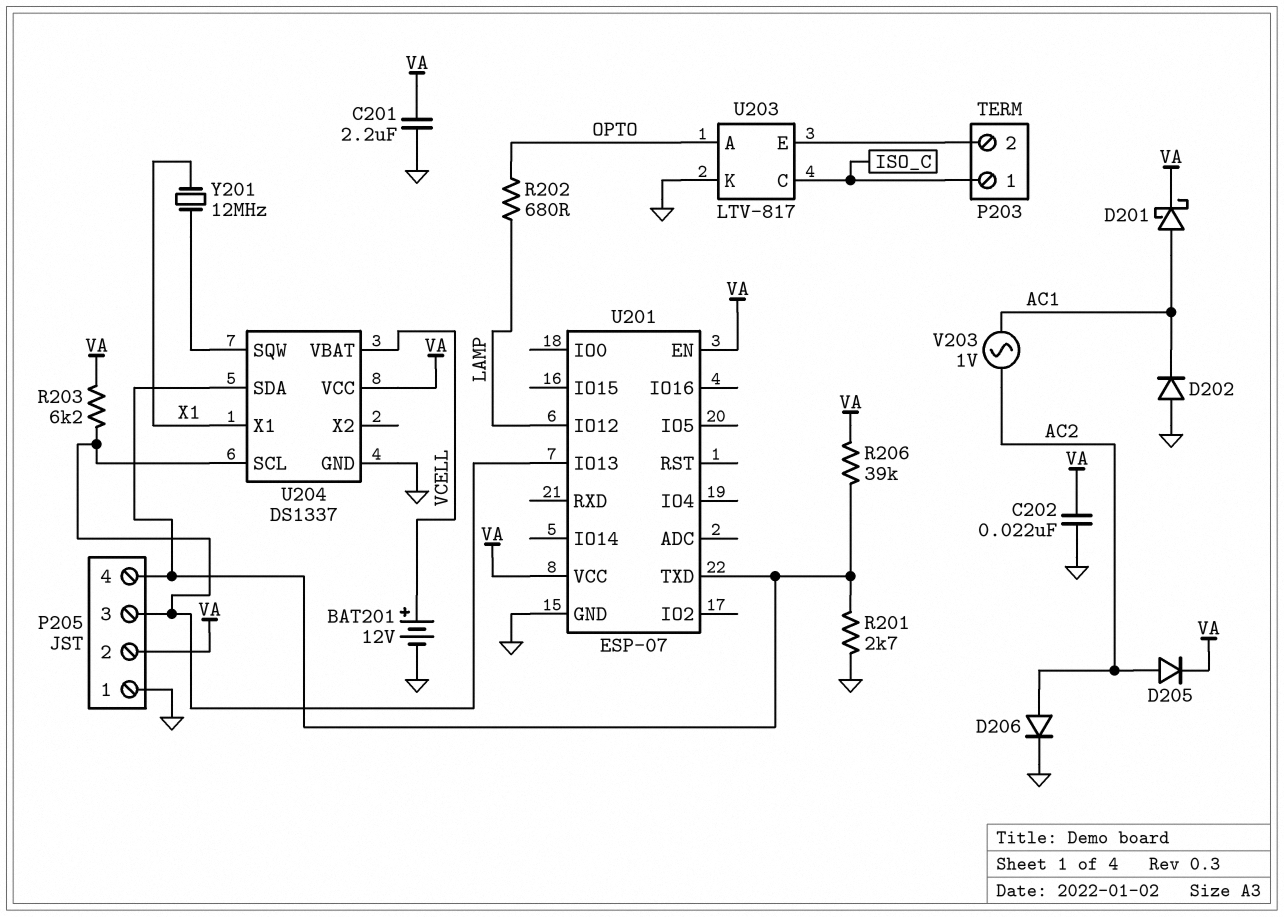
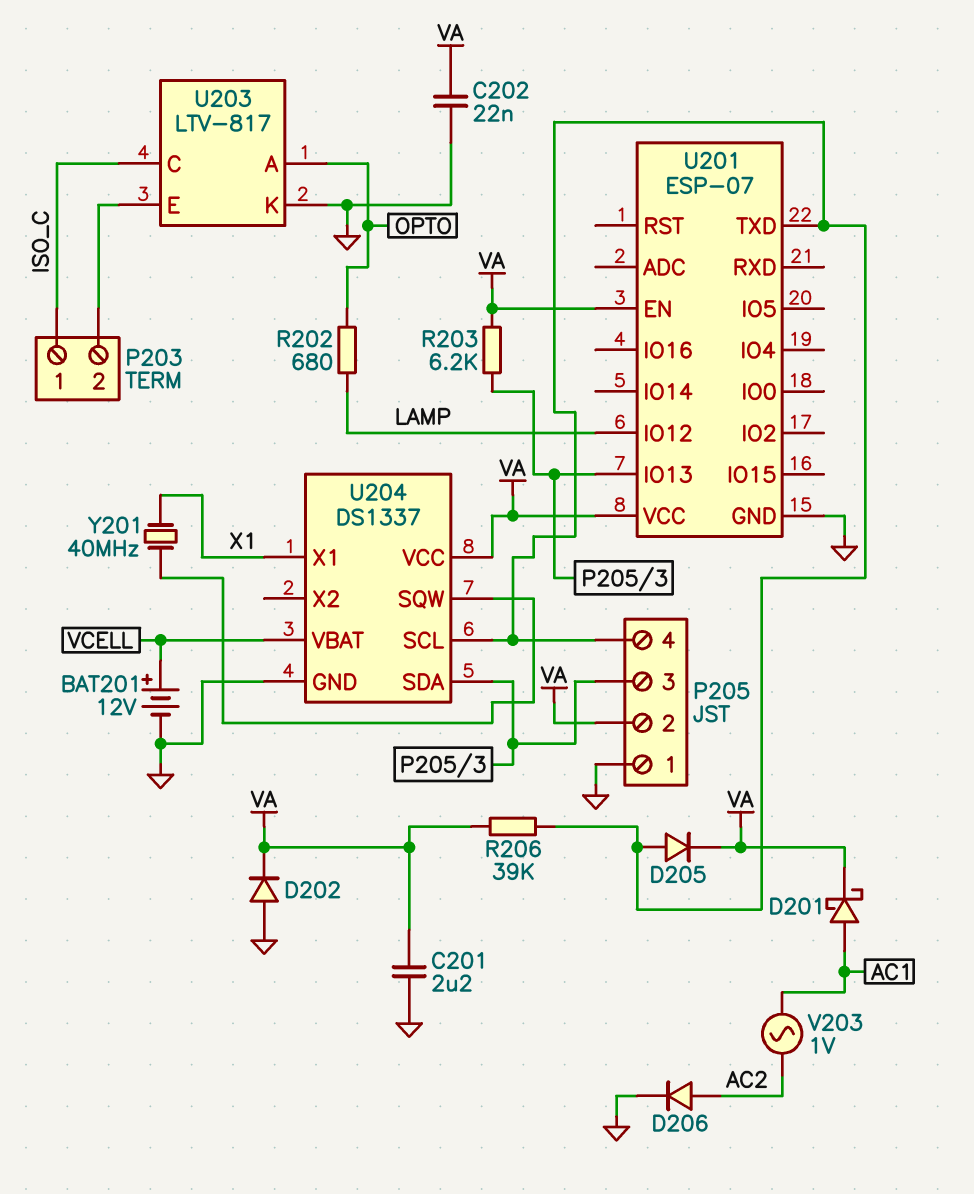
D202: diode (A GND, K AC1) -> diode (A GND, K VA)
D205: diode (A AC2, K VA) -> diode (A P205/4, K VA)
R201: 2.7k (GND, P205/4) -> none
U204 pin SCL: P205/3 -> P205/4
U204 pin SDA: P205/4 -> P205/3
Y201: 12MHz (U204/SQW, X1) -> 40MHz (U204/SQW, X1)

